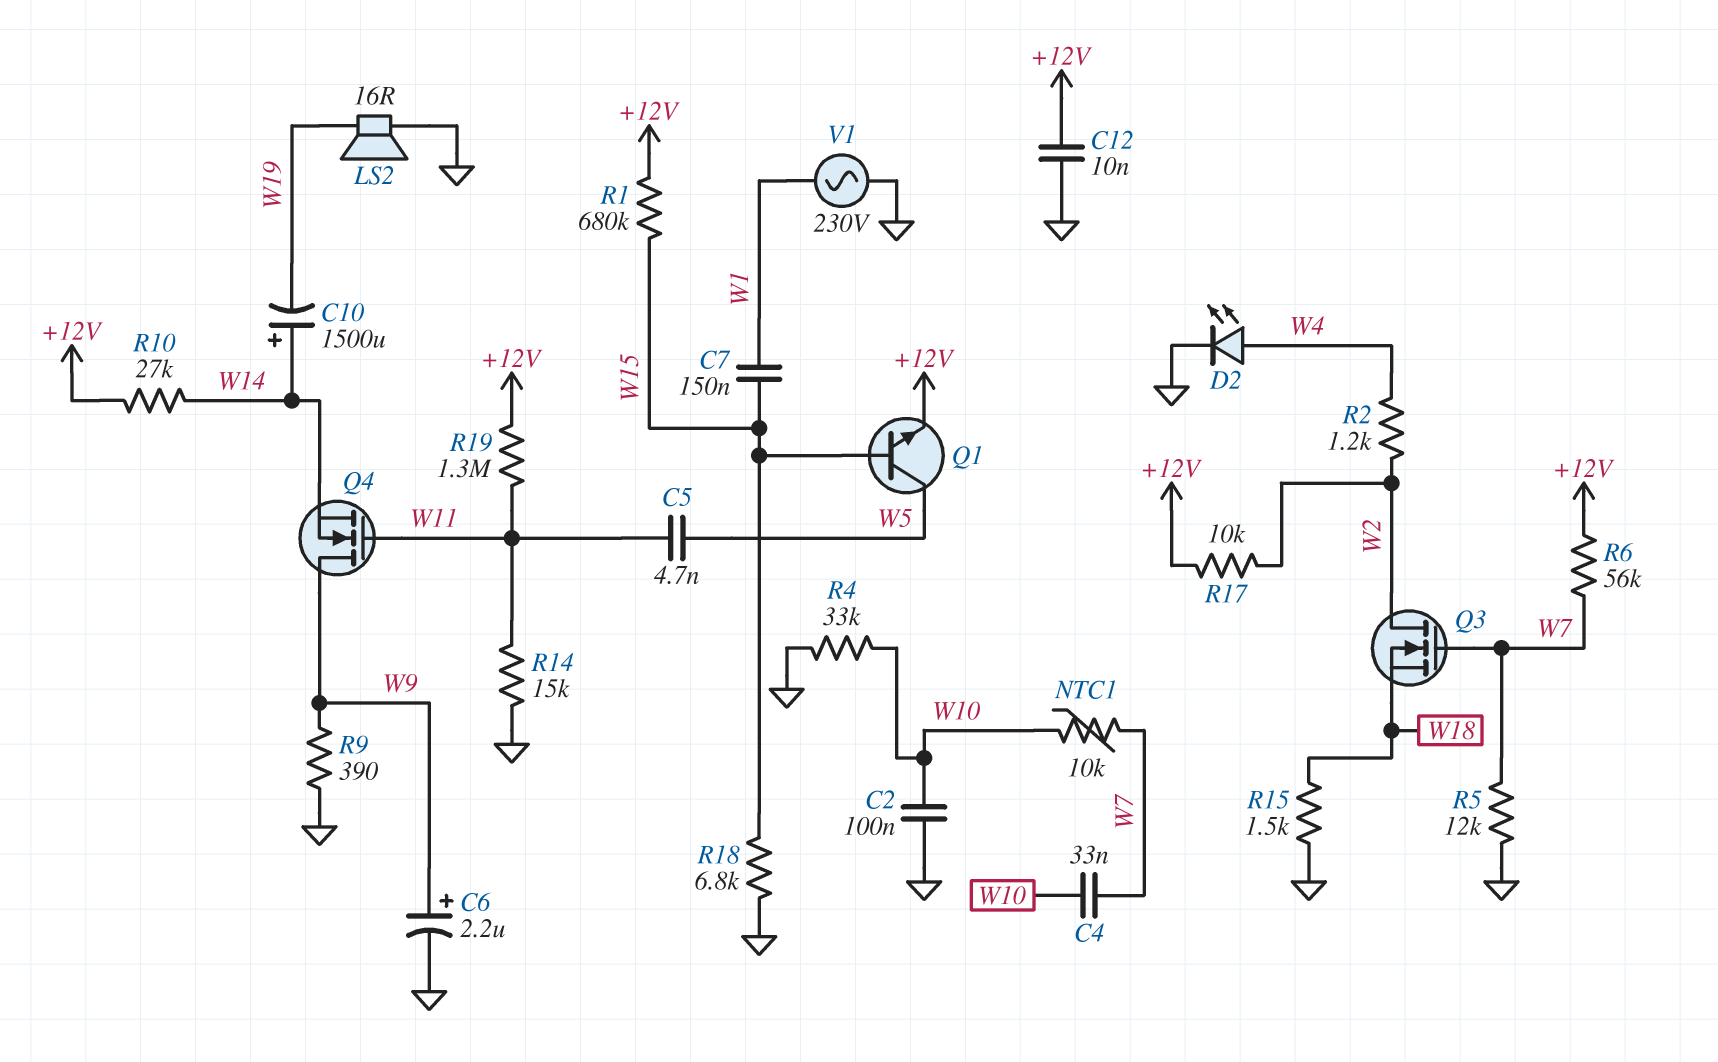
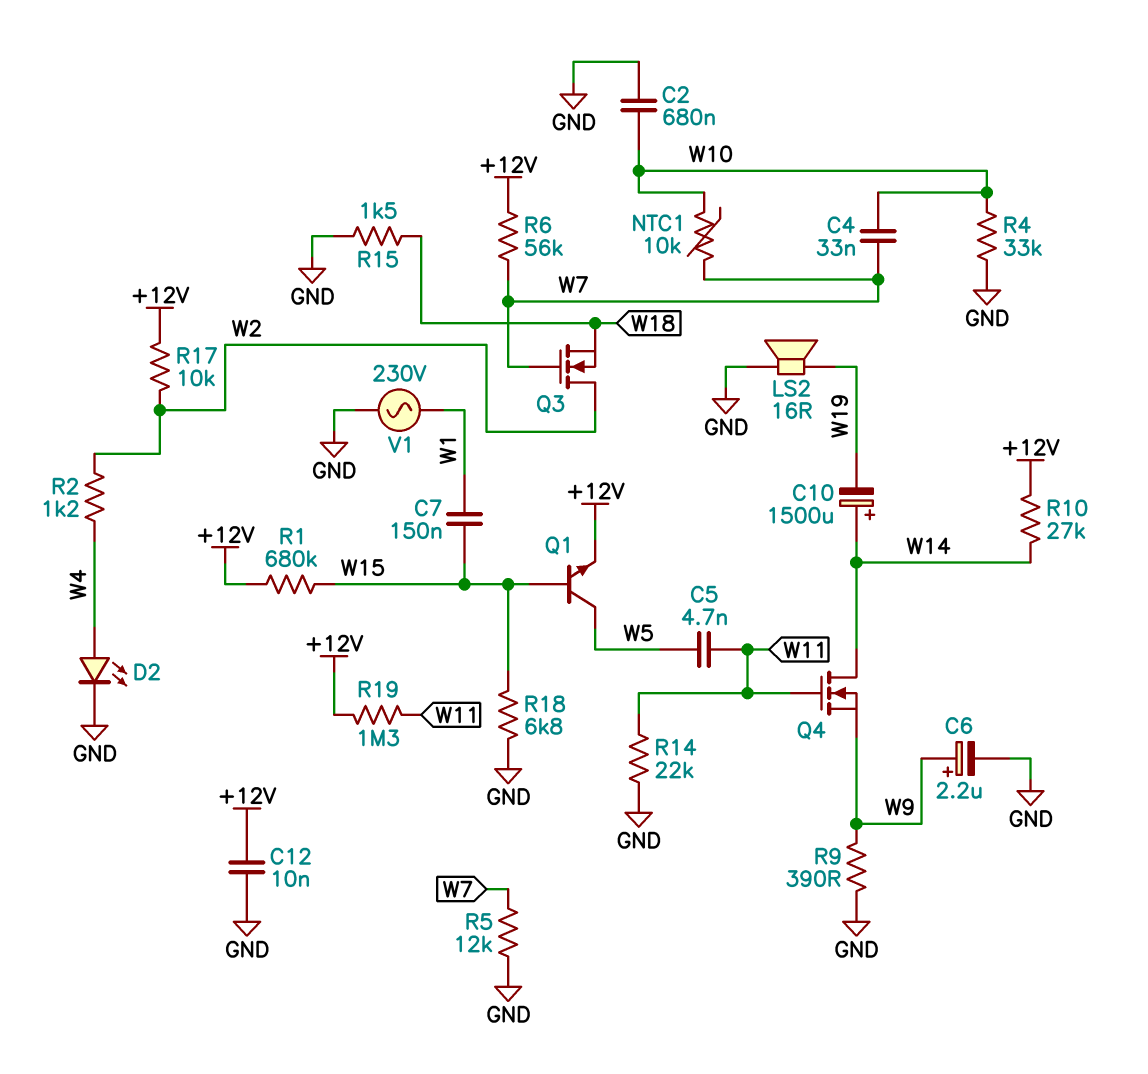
C2: 100nF (GND, W10) -> 680nF (GND, W10)
Q4: NMOS (G W11, D W9, S W14) -> NMOS (G W11, D W14, S W9)
R14: 15k (GND, W11) -> 22k (GND, W11)

